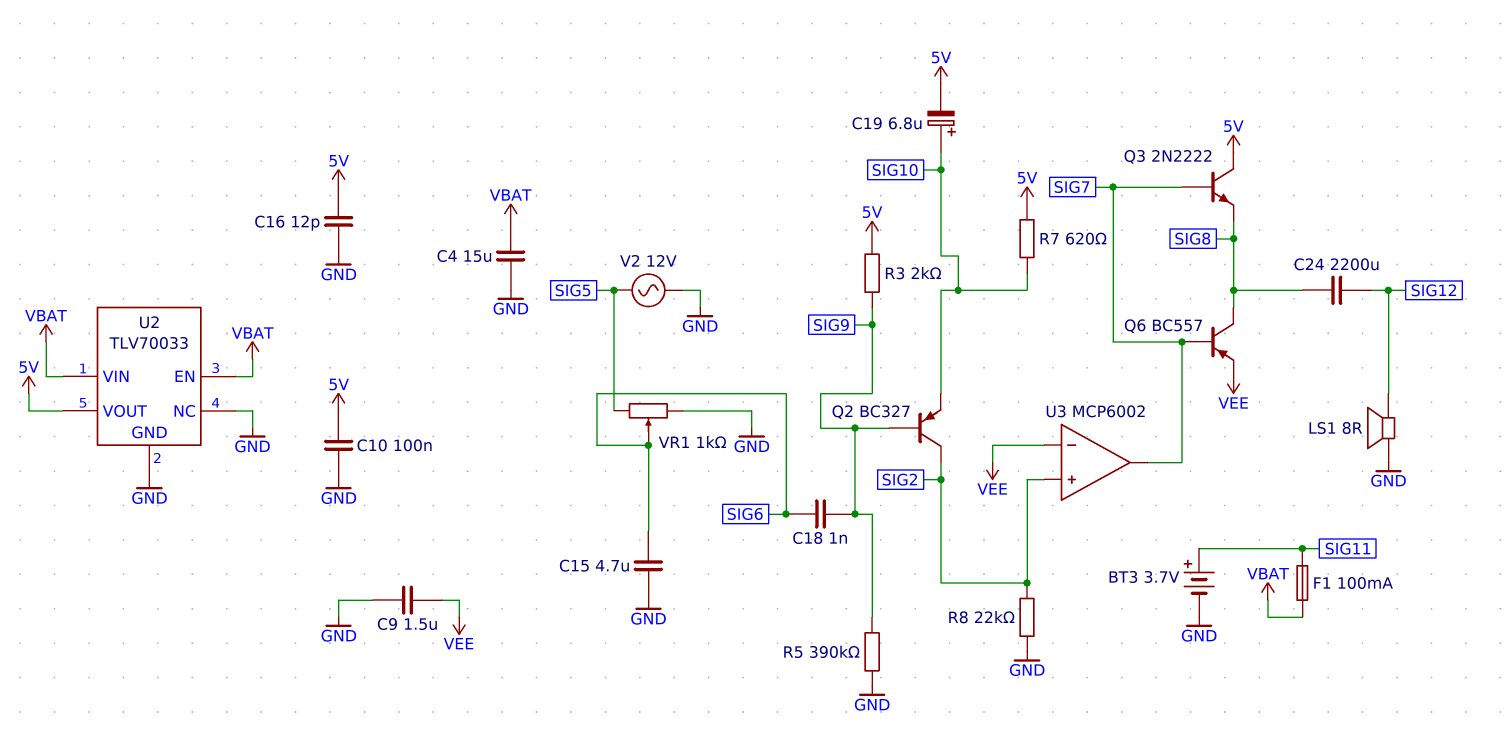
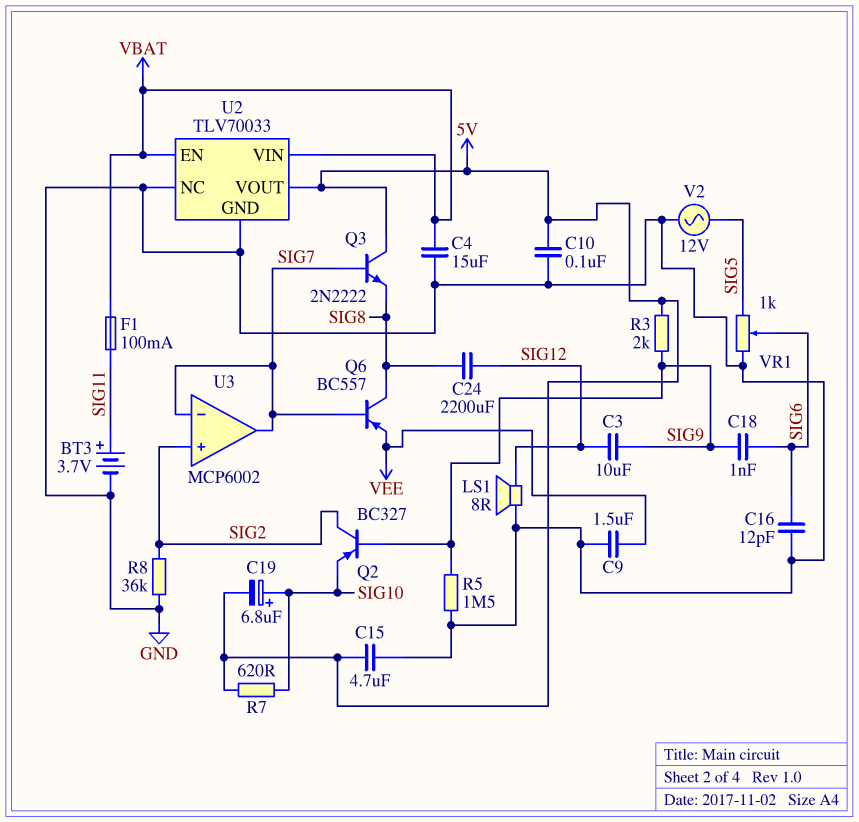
C3: none -> 10uF (SIG9, SIG12)
C15: 4.7uF (GND, SIG6) -> 4.7uF (5V, GND)
C16: 12pF (5V, GND) -> 12pF (GND, SIG6)
R5: 390k (GND, SIG9) -> 1.5M (GND, SIG9)
R8: 22k (GND, SIG2) -> 36k (GND, SIG2)
U3 pin in-: VEE -> SIG7

